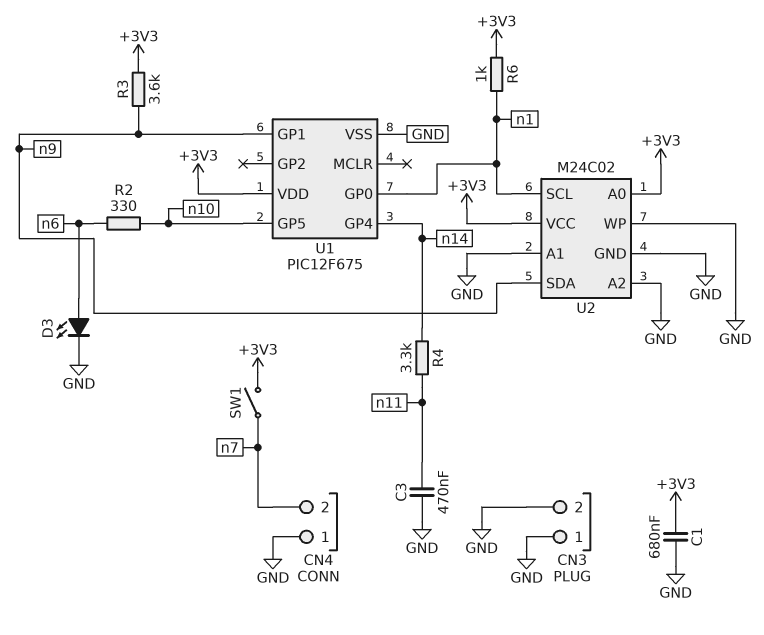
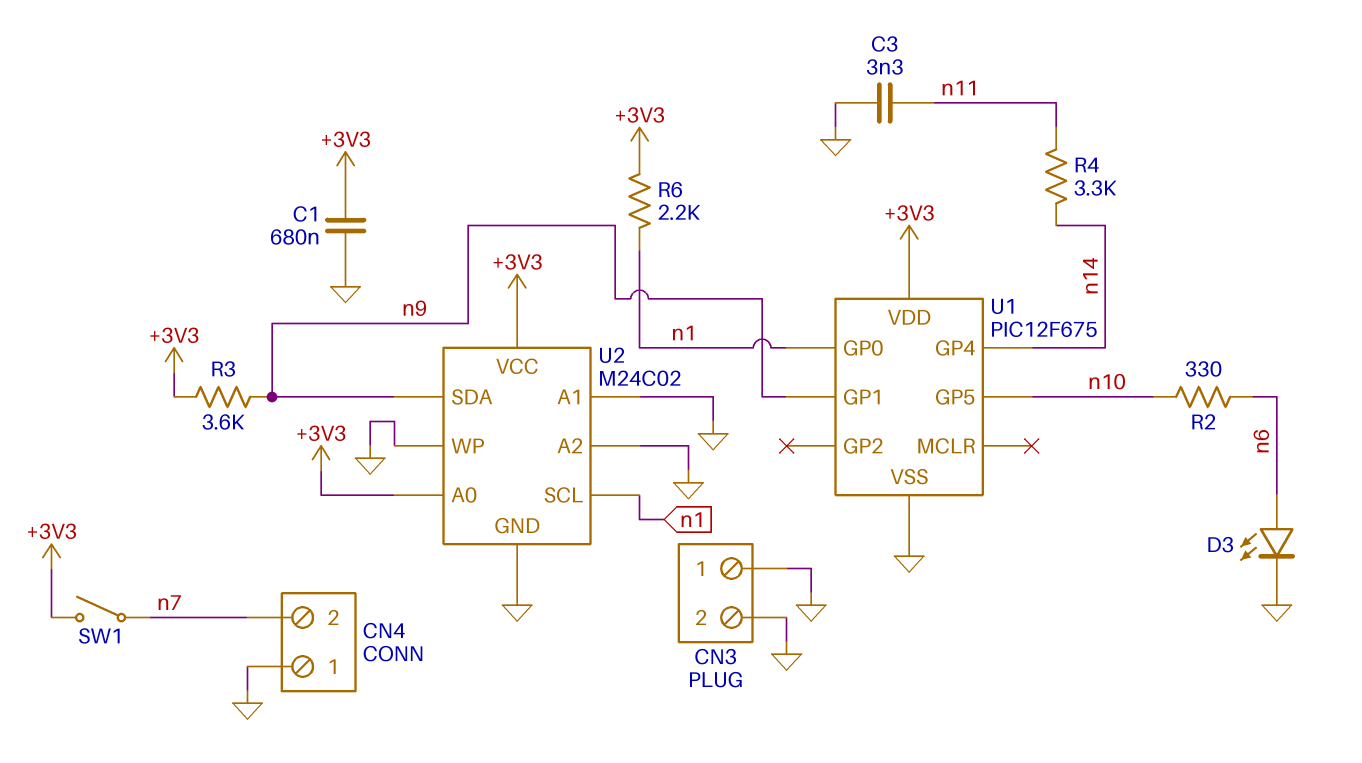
C3: 470nF (GND, n11) -> 3.3nF (GND, n11)
R6: 1k (+3V3, n1) -> 2.2k (+3V3, n1)

